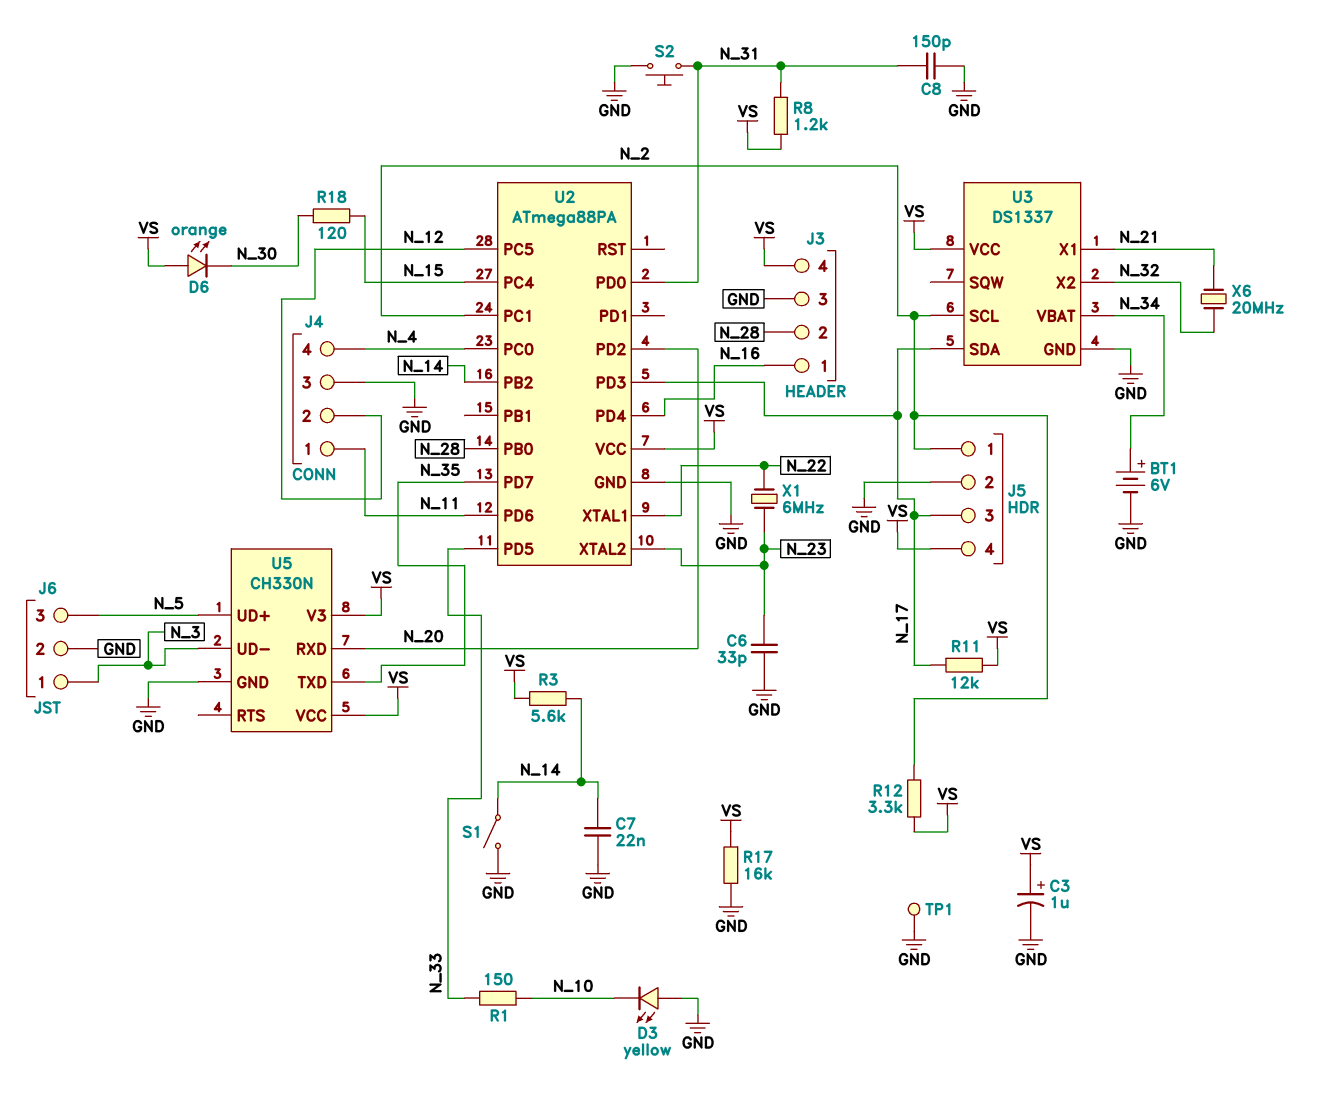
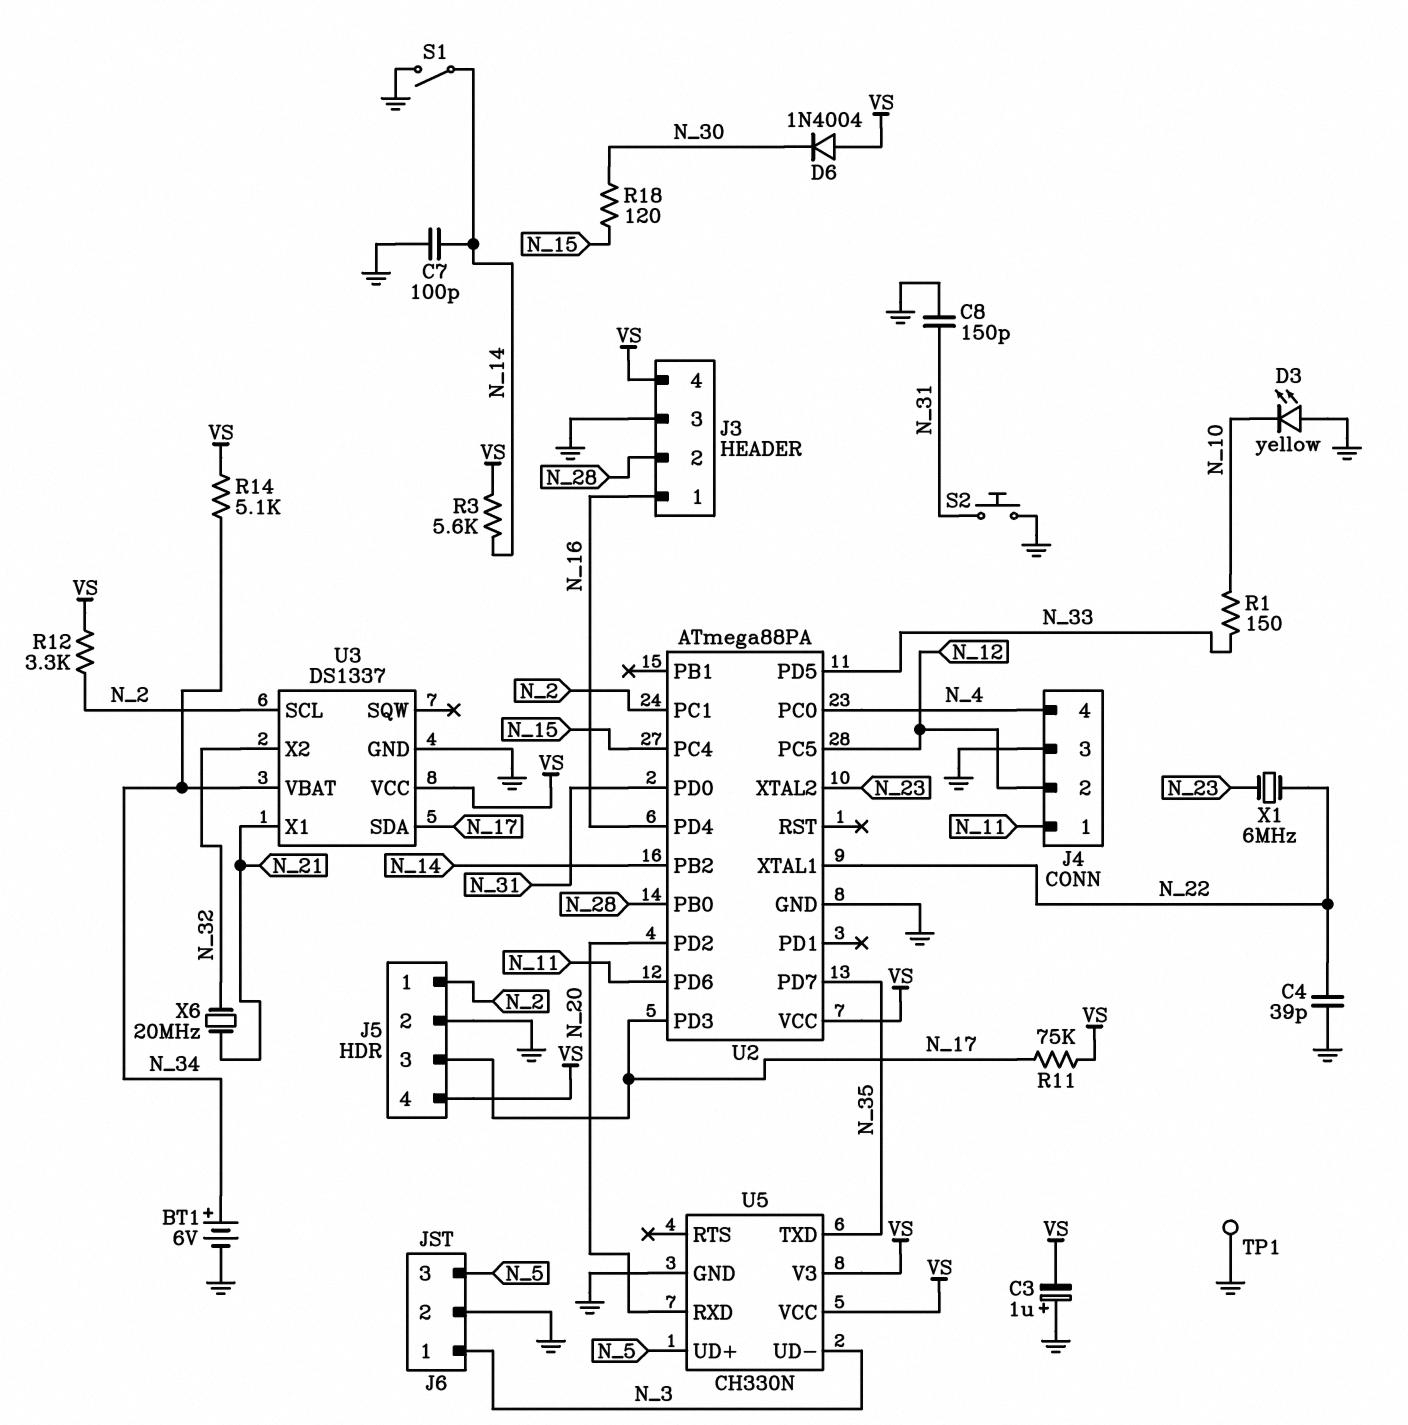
C3: 1uF (plus VS, minus GND) -> 1uF (plus GND, minus VS)
C4: none -> 39pF (GND, N_22)
C6: 33pF (GND, N_23) -> none
C7: 22nF (GND, N_14) -> 100pF (GND, N_14)
D6: LED orange (A VS, K N_30) -> diode 1N4004 (A VS, K N_30)
R8: 1.2k (N_31, VS) -> none
R11: 12k (N_17, VS) -> 75k (N_17, VS)
R14: none -> 5.1k (N_34, VS)
R17: 16k (GND, VS) -> none

